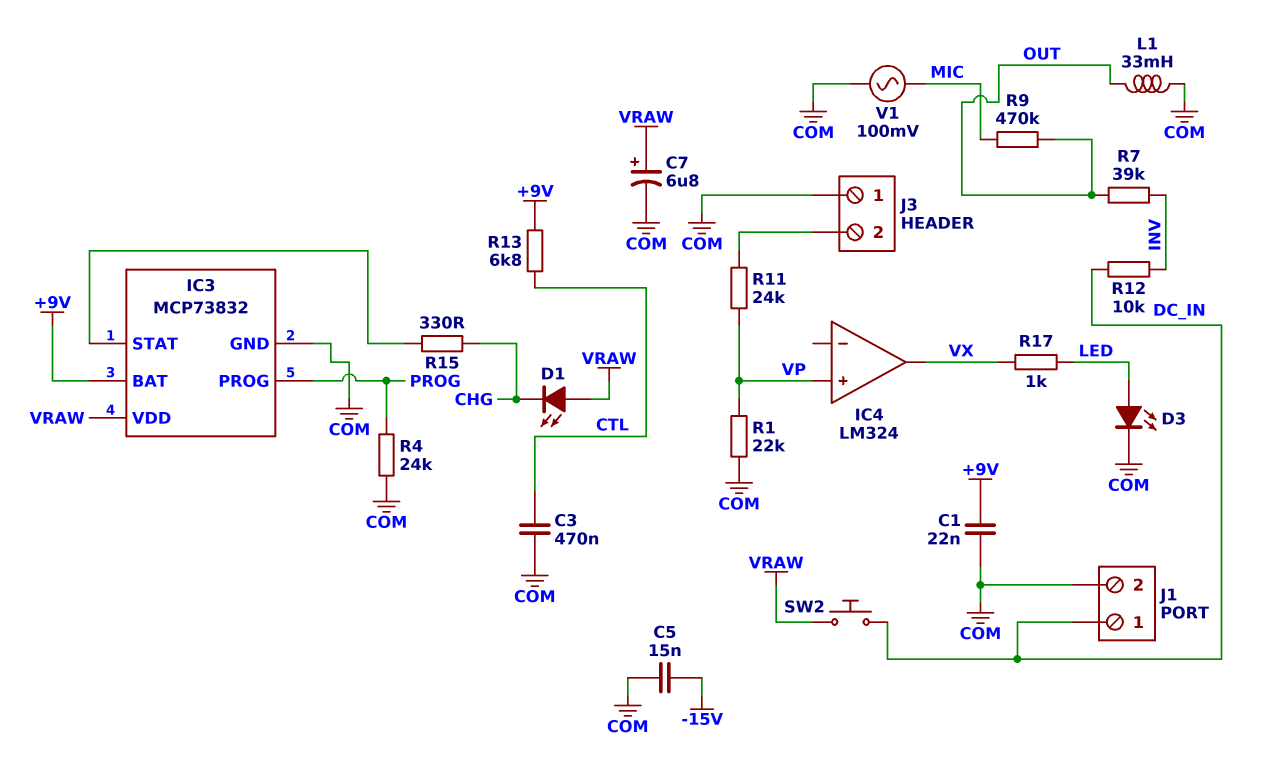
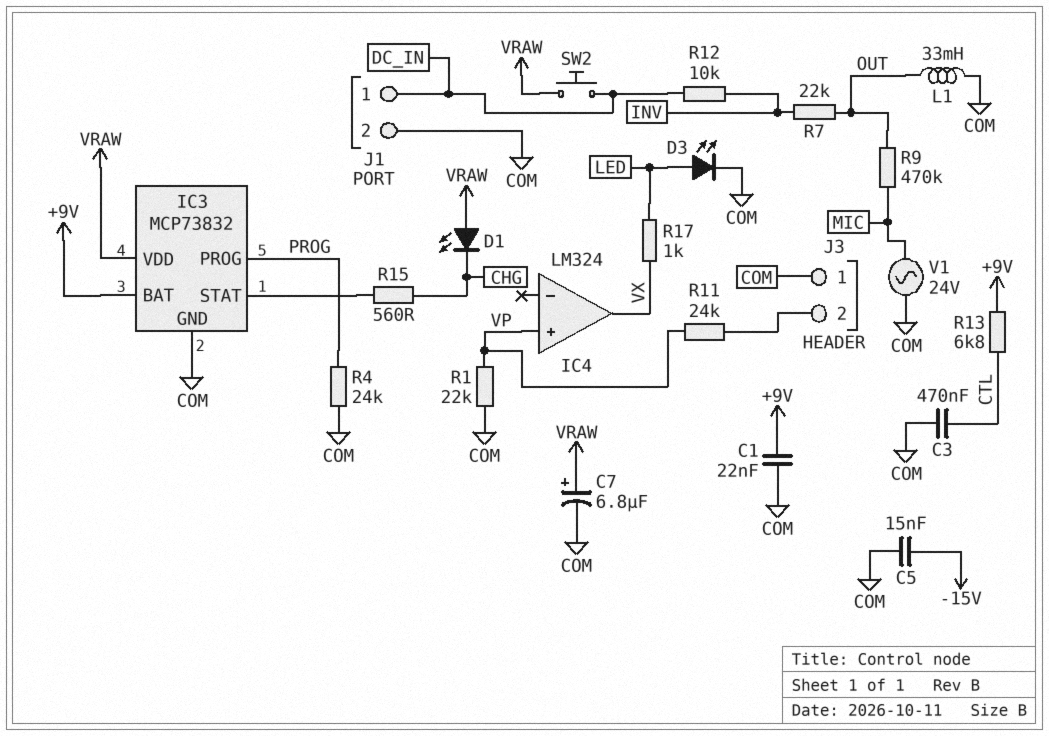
R7: 39k (INV, OUT) -> 22k (INV, OUT)
R15: 330 (CHG, IC3/STAT) -> 560 (CHG, IC3/STAT)
V1: AC 100mV (COM, MIC) -> AC 24V (COM, MIC)

